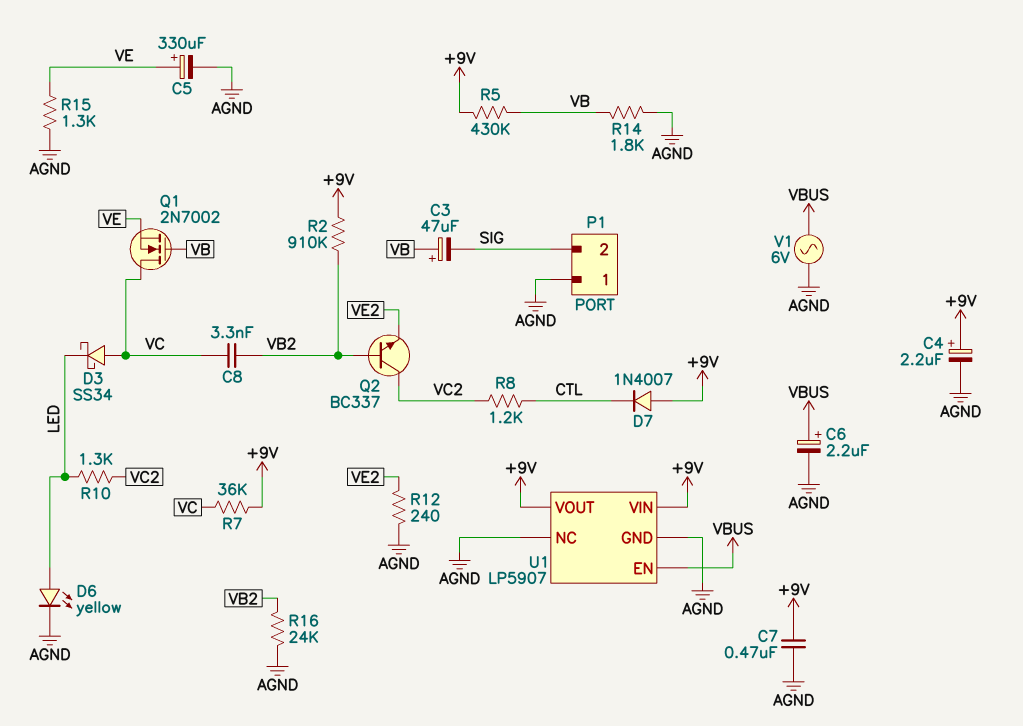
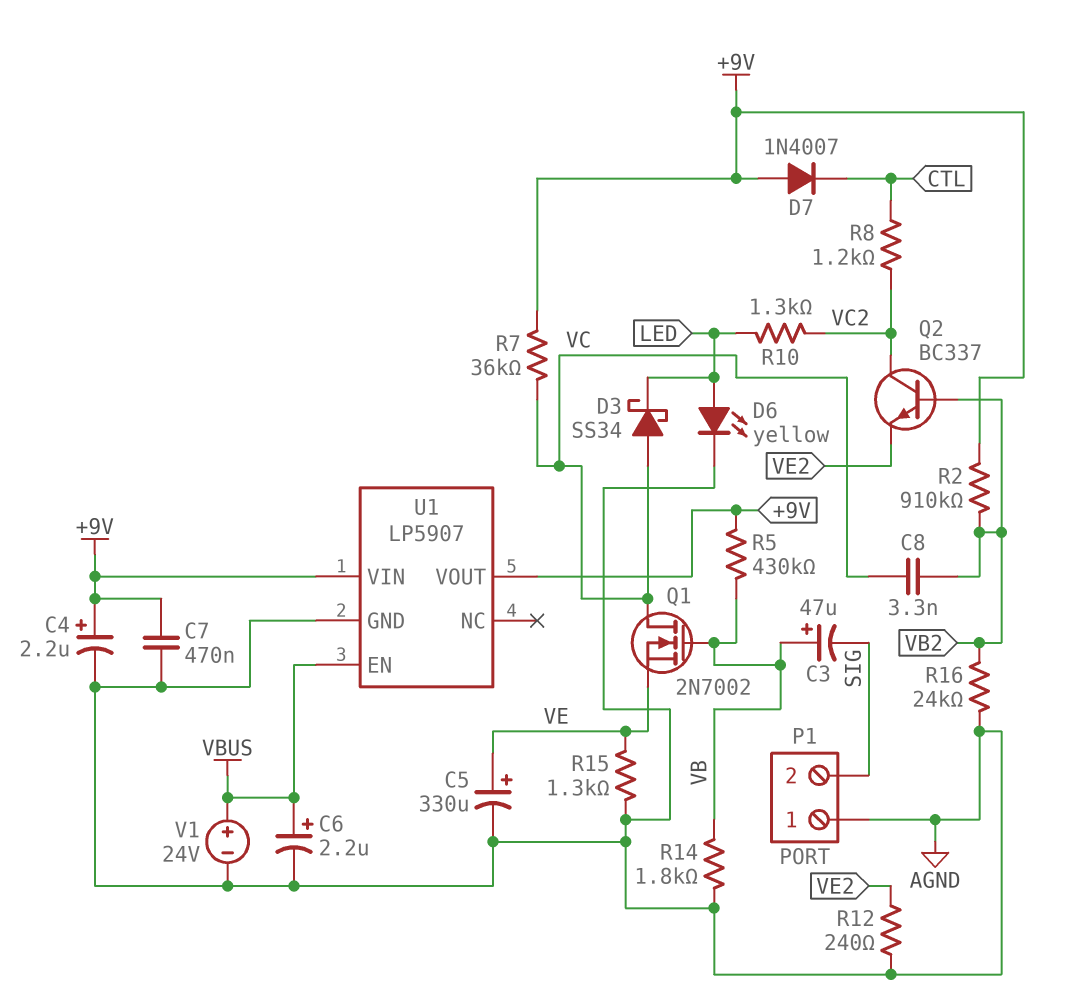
U1 pin NC: AGND -> none
V1: AC 6V (AGND, VBUS) -> 24V (plus VBUS, minus AGND)

